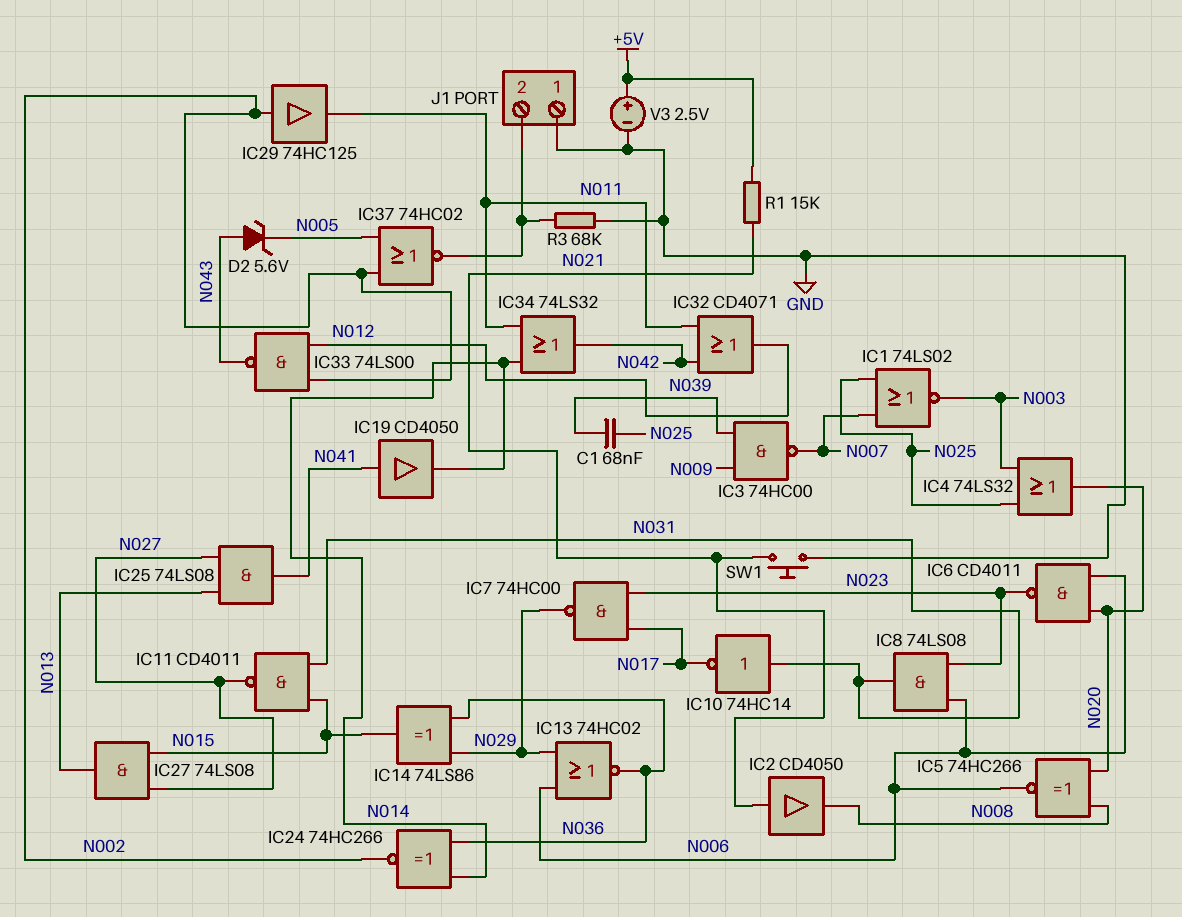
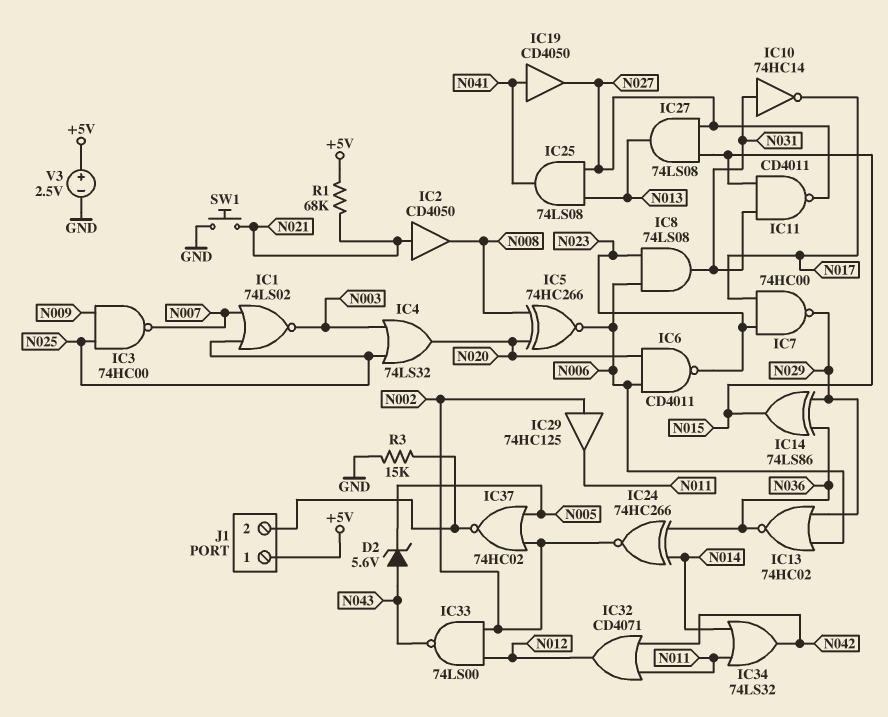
C1: 68nF (N025, N039) -> none
IC3: NAND 74HC00 (in N009, in N039, out N007) -> NAND 74HC00 (in N009, in N025, out N007)
IC19: buffer CD4050 (in N041, out N014) -> buffer CD4050 (in N041, out N027)
J1 pin 1: GND -> +5V
R1: 15k (+5V, N021) -> 68k (+5V, N021)
R3: 68k (GND, J1/2) -> 15k (GND, J1/2)

